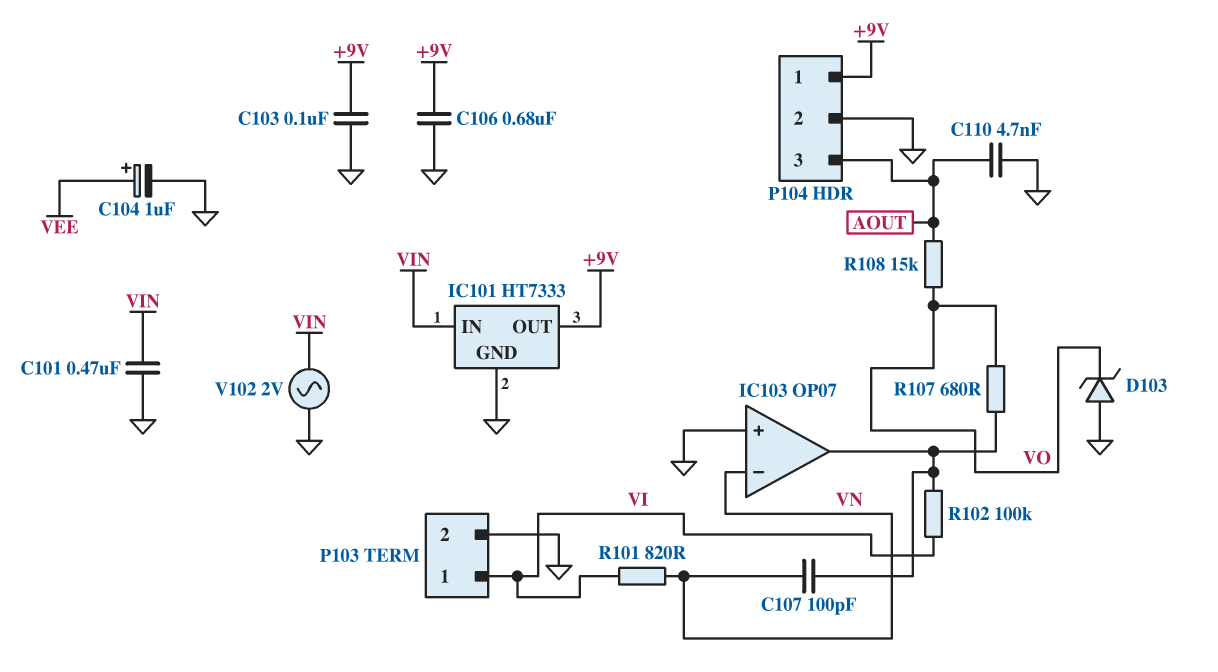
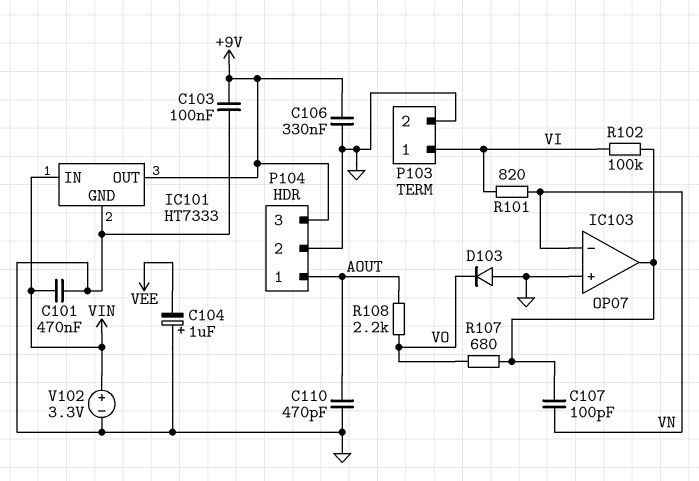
C104: 1uF (plus VEE, minus GND) -> 1uF (plus GND, minus VEE)
C106: 680nF (+9V, GND) -> 330nF (+9V, GND)
C110: 4.7nF (AOUT, GND) -> 470pF (AOUT, GND)
D103: zener (A GND, K VO) -> diode (A GND, K VO)
P104 pin 1: +9V -> AOUT
P104 pin 3: AOUT -> +9V
R108: 15k (AOUT, VO) -> 2.2k (AOUT, VO)
V102: AC 2V (GND, VIN) -> 3.3V (plus VIN, minus GND)

